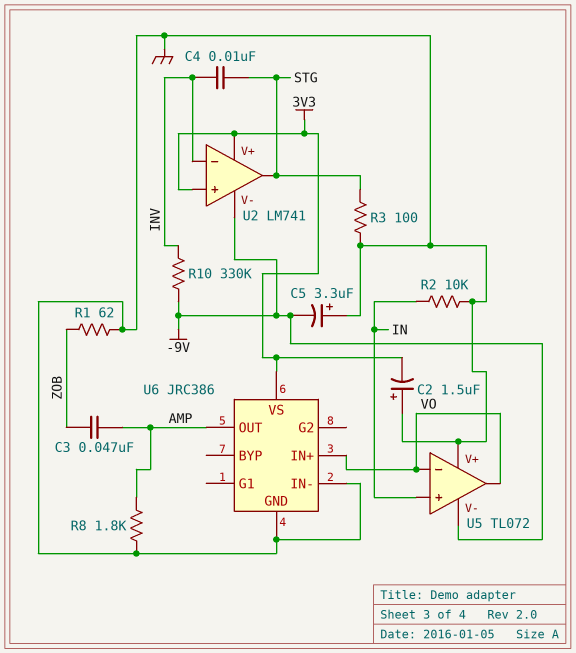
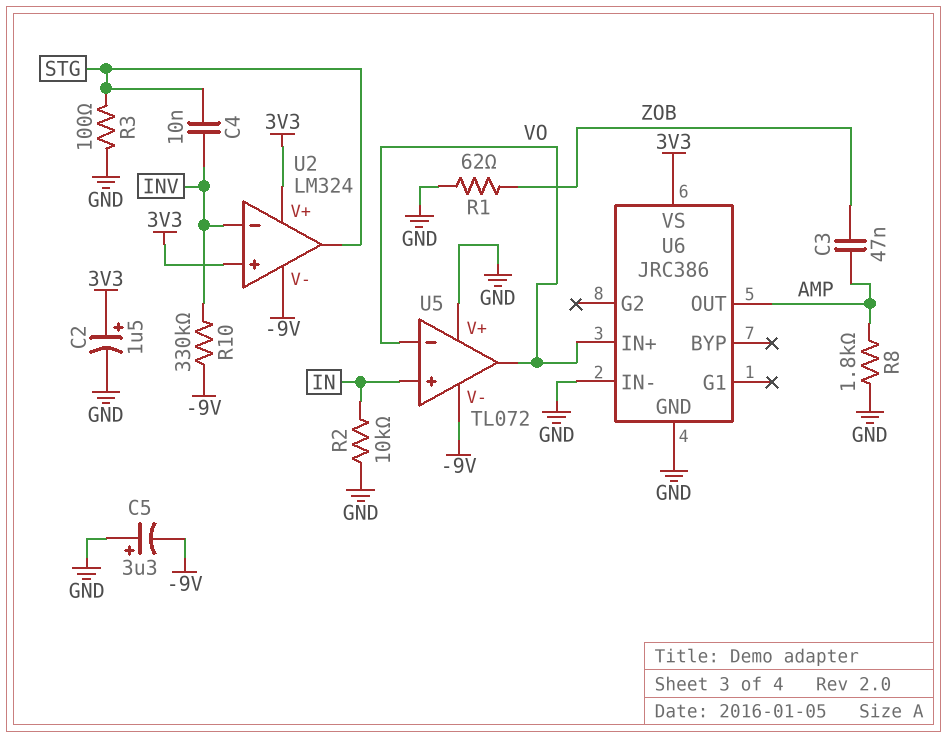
C2: 1.5uF (plus GND, minus 3V3) -> 1.5uF (plus 3V3, minus GND)
U2: LM741 -> LM324

